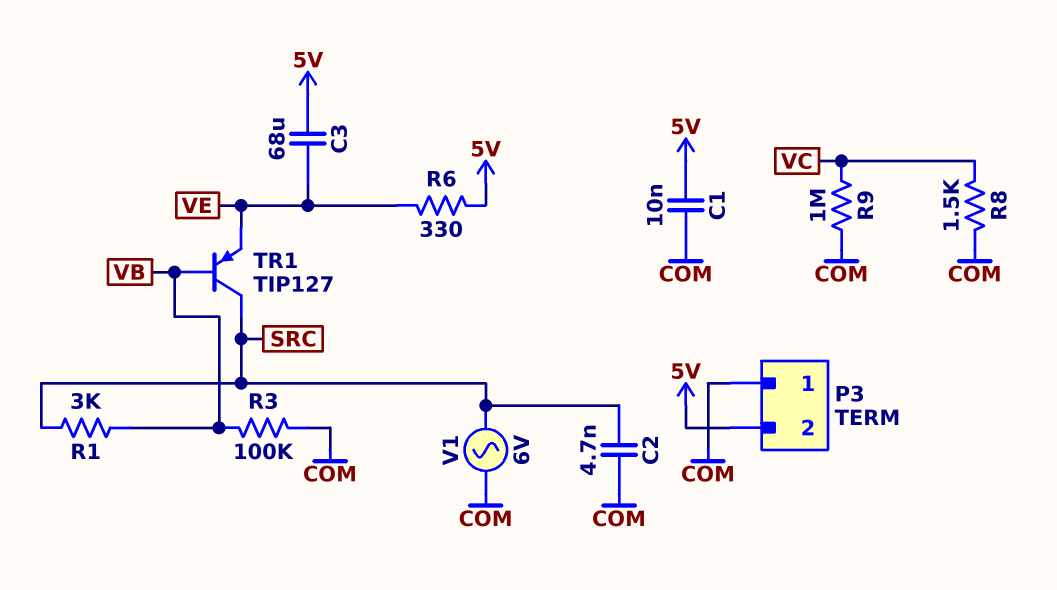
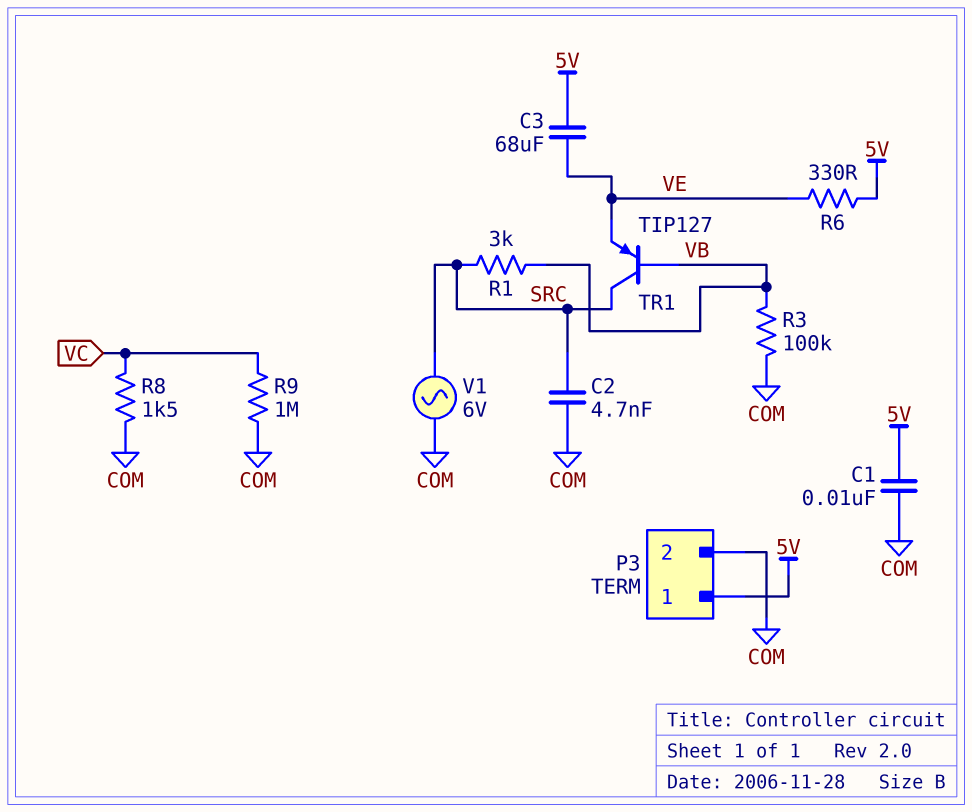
P3 pin 1: COM -> 5V
P3 pin 2: 5V -> COM

